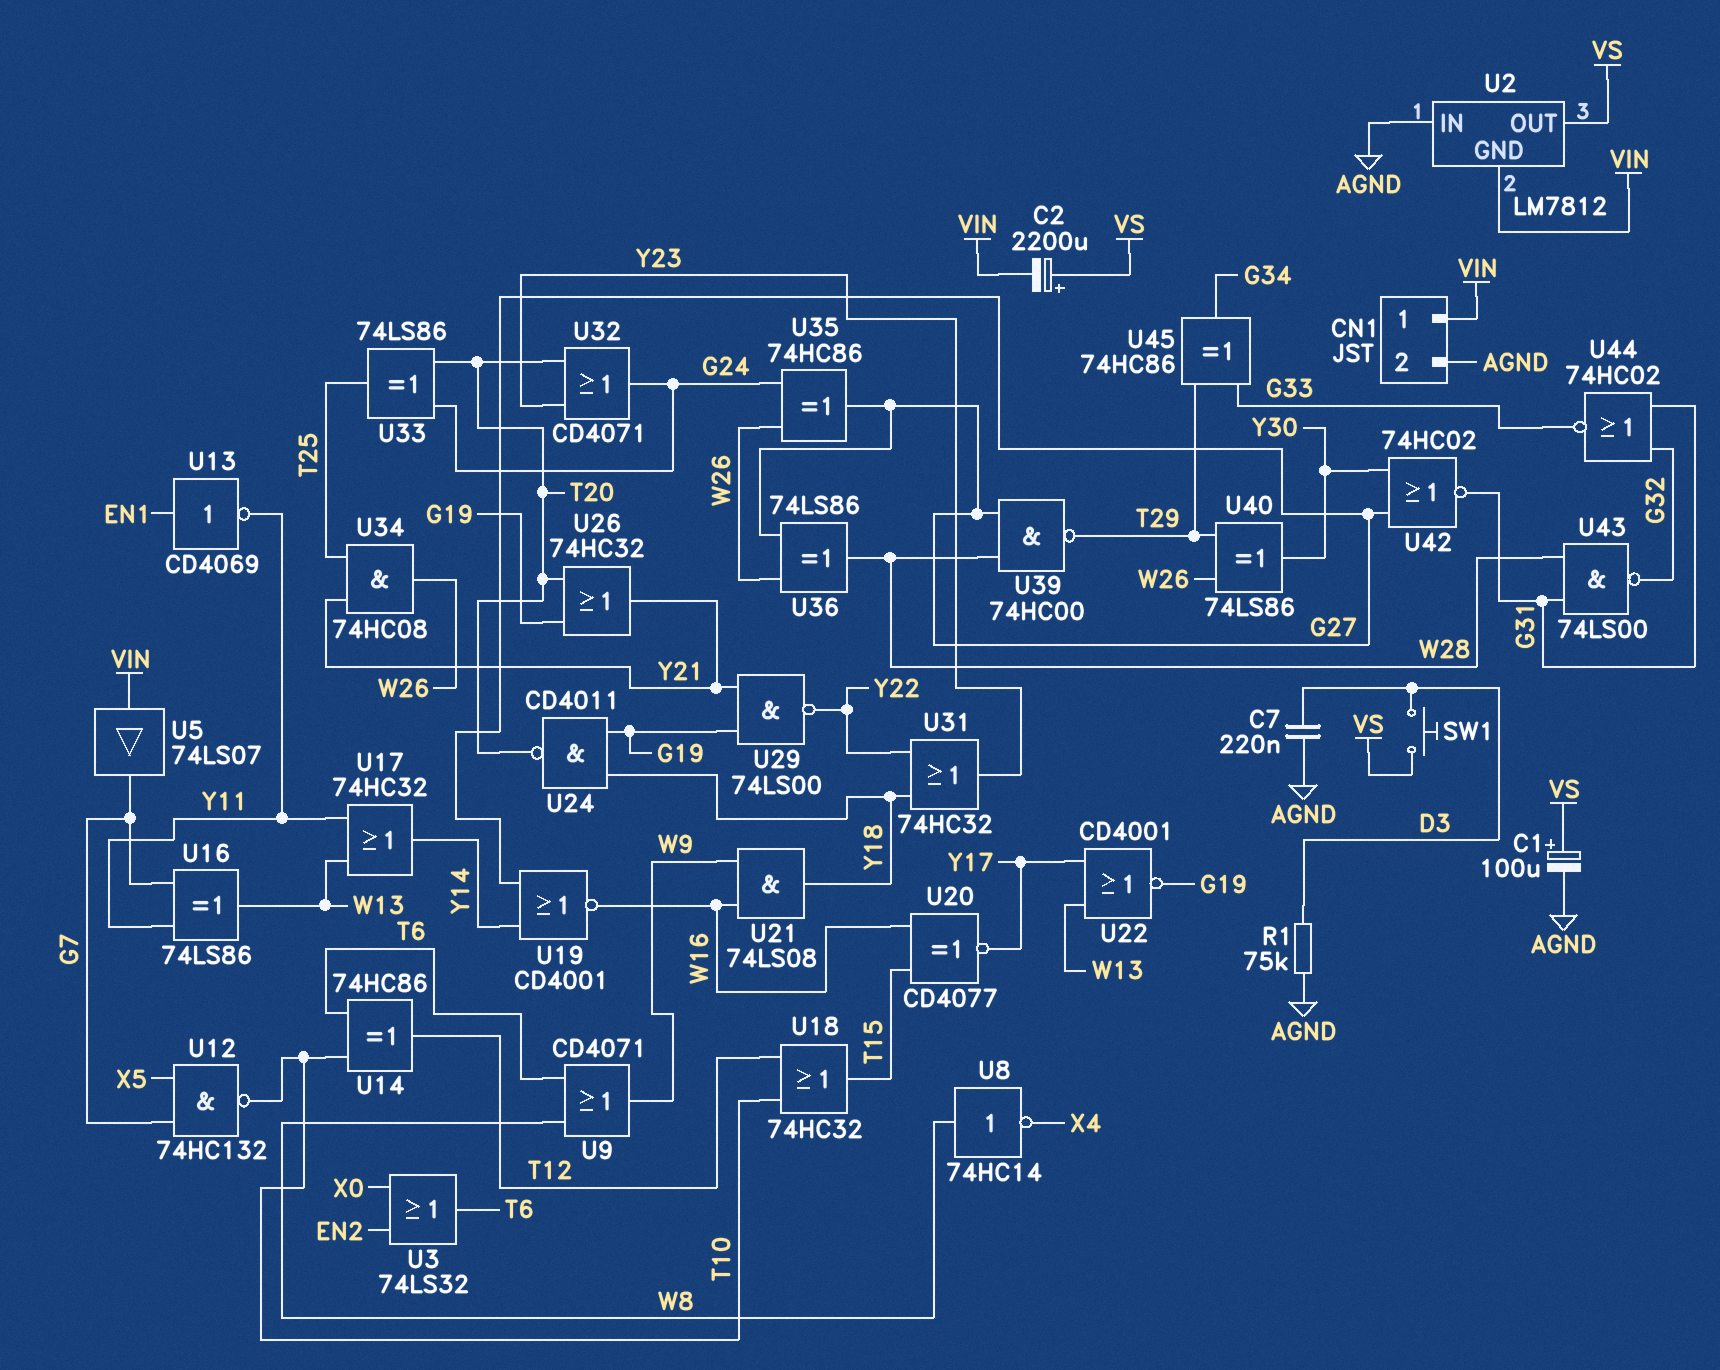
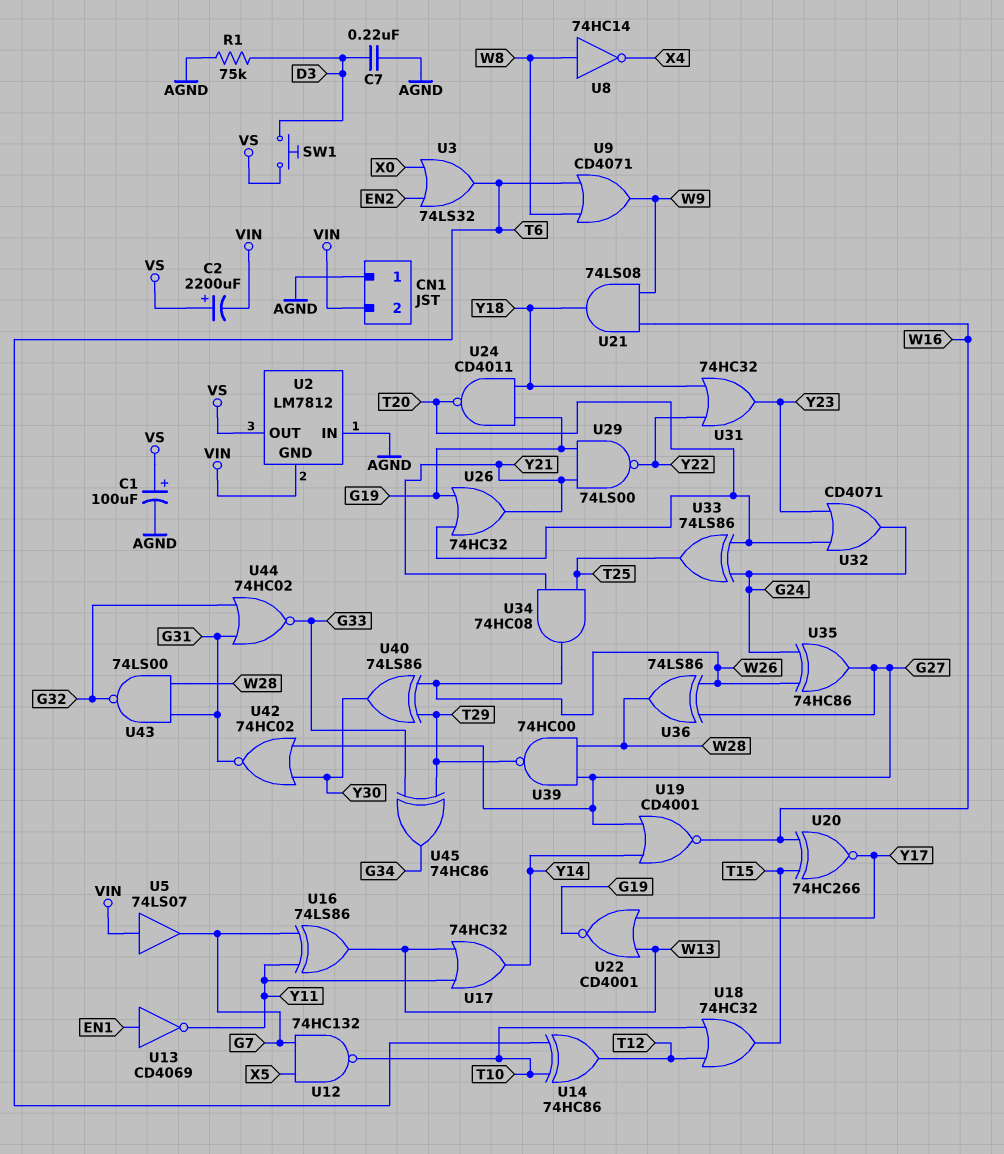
CN1 pin 1: VIN -> AGND
CN1 pin 2: AGND -> VIN
U20: XNOR CD4077 (in T15, in W16, out Y17) -> XNOR 74HC266 (in T15, in W16, out Y17)

